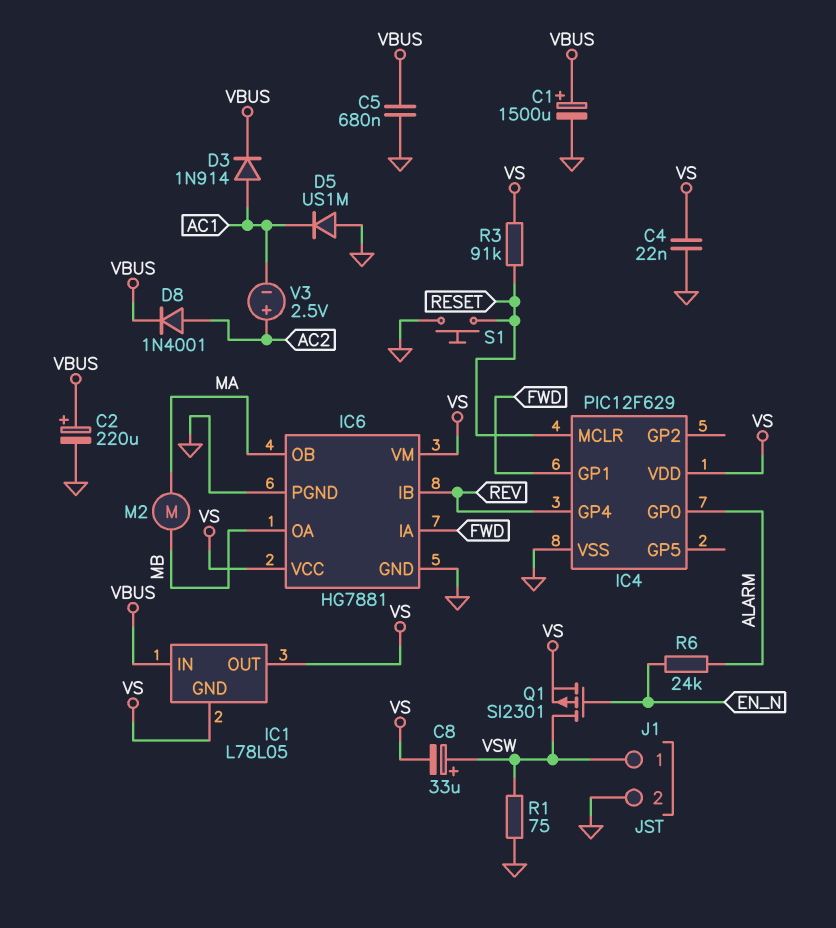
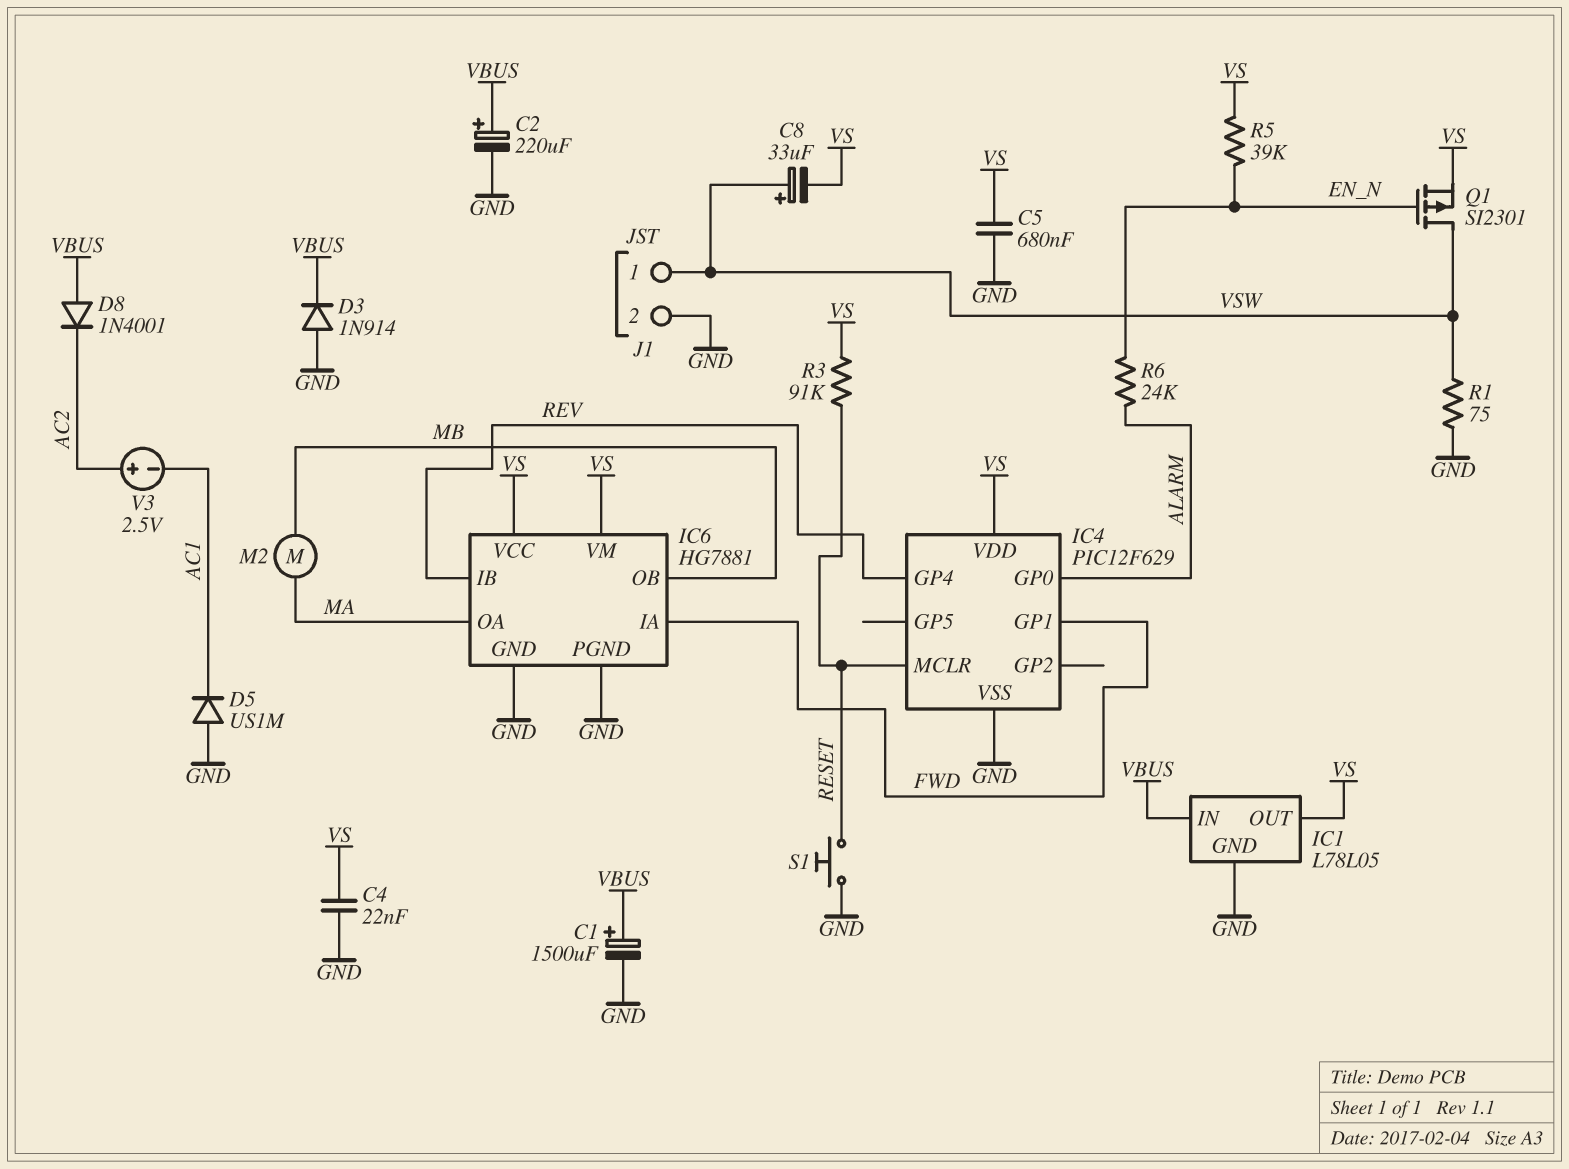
C5: 680nF (GND, VBUS) -> 680nF (GND, VS)
D3: diode 1N914 (A AC1, K VBUS) -> diode 1N914 (A GND, K VBUS)
D8: diode 1N4001 (A AC2, K VBUS) -> diode 1N4001 (A VBUS, K AC2)
IC1 pin GND: VS -> GND
IC6 pin OA: MB -> MA
IC6 pin OB: MA -> MB
R5: none -> 39k (EN_N, VS)

